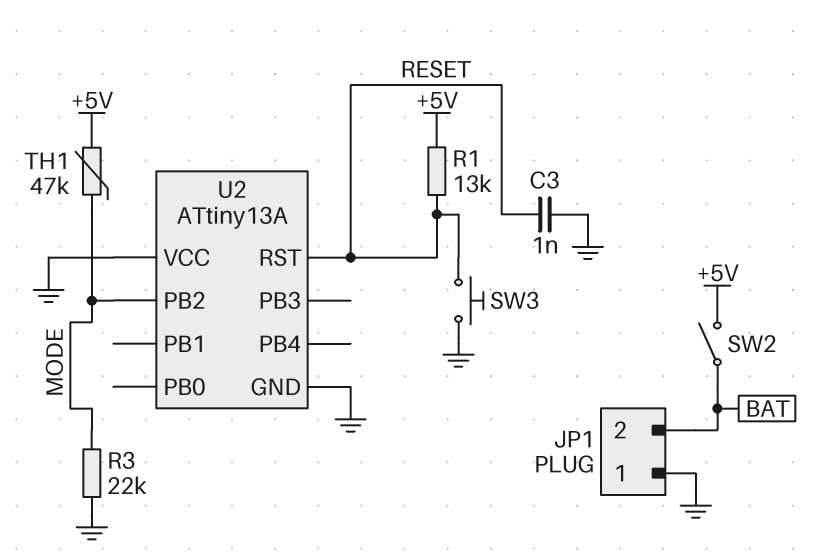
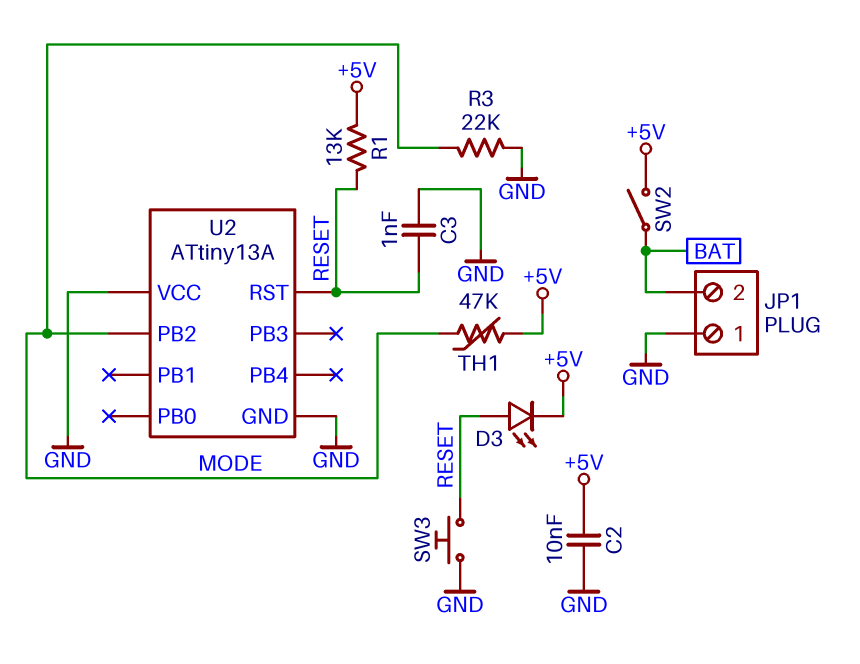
C2: none -> 10nF (+5V, GND)
D3: none -> LED (A RESET, K +5V)

